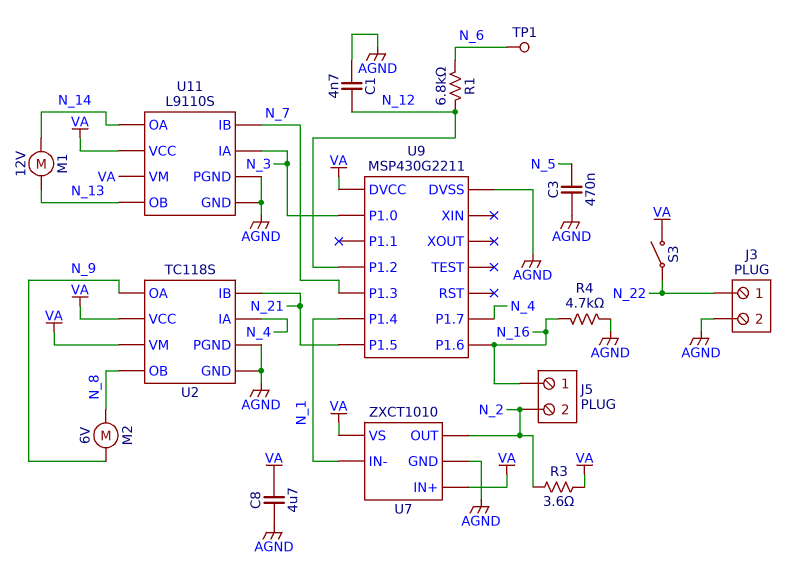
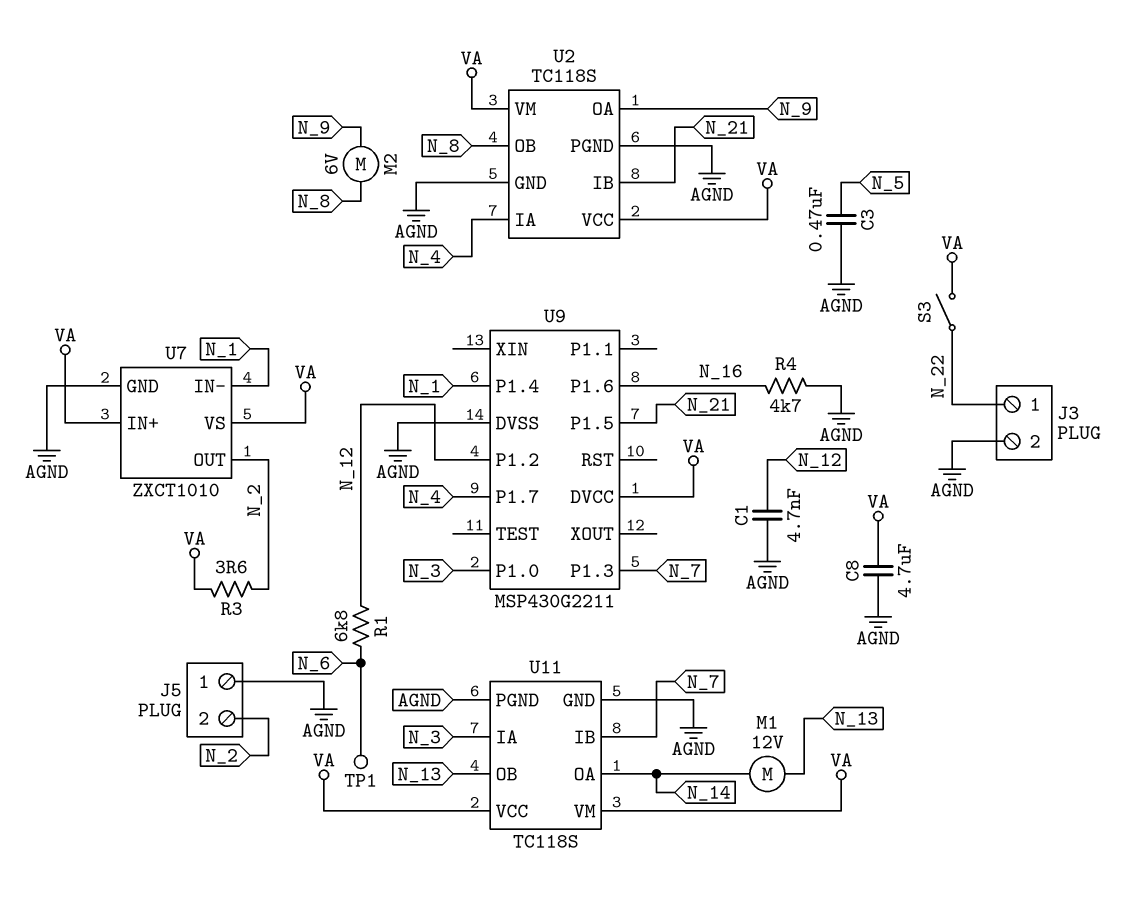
J5 pin 1: N_16 -> AGND
U11: L9110S -> TC118S

